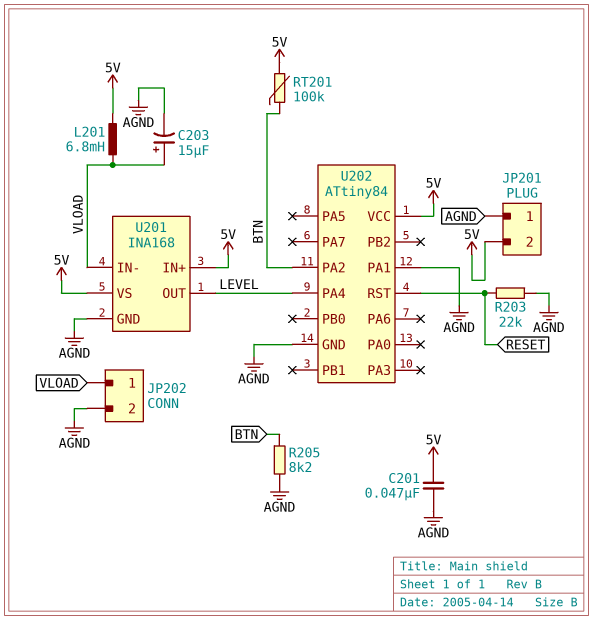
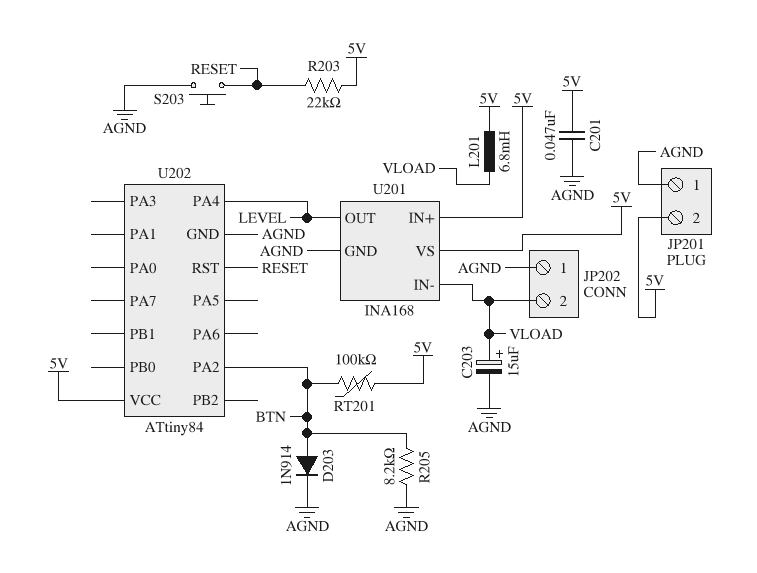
D203: none -> diode 1N914 (A BTN, K AGND)
JP202 pin 1: VLOAD -> AGND
JP202 pin 2: AGND -> VLOAD
R203: 22k (AGND, RESET) -> 22k (5V, RESET)
S203: none -> button (AGND, RESET)
U202 pin PA1: AGND -> none

